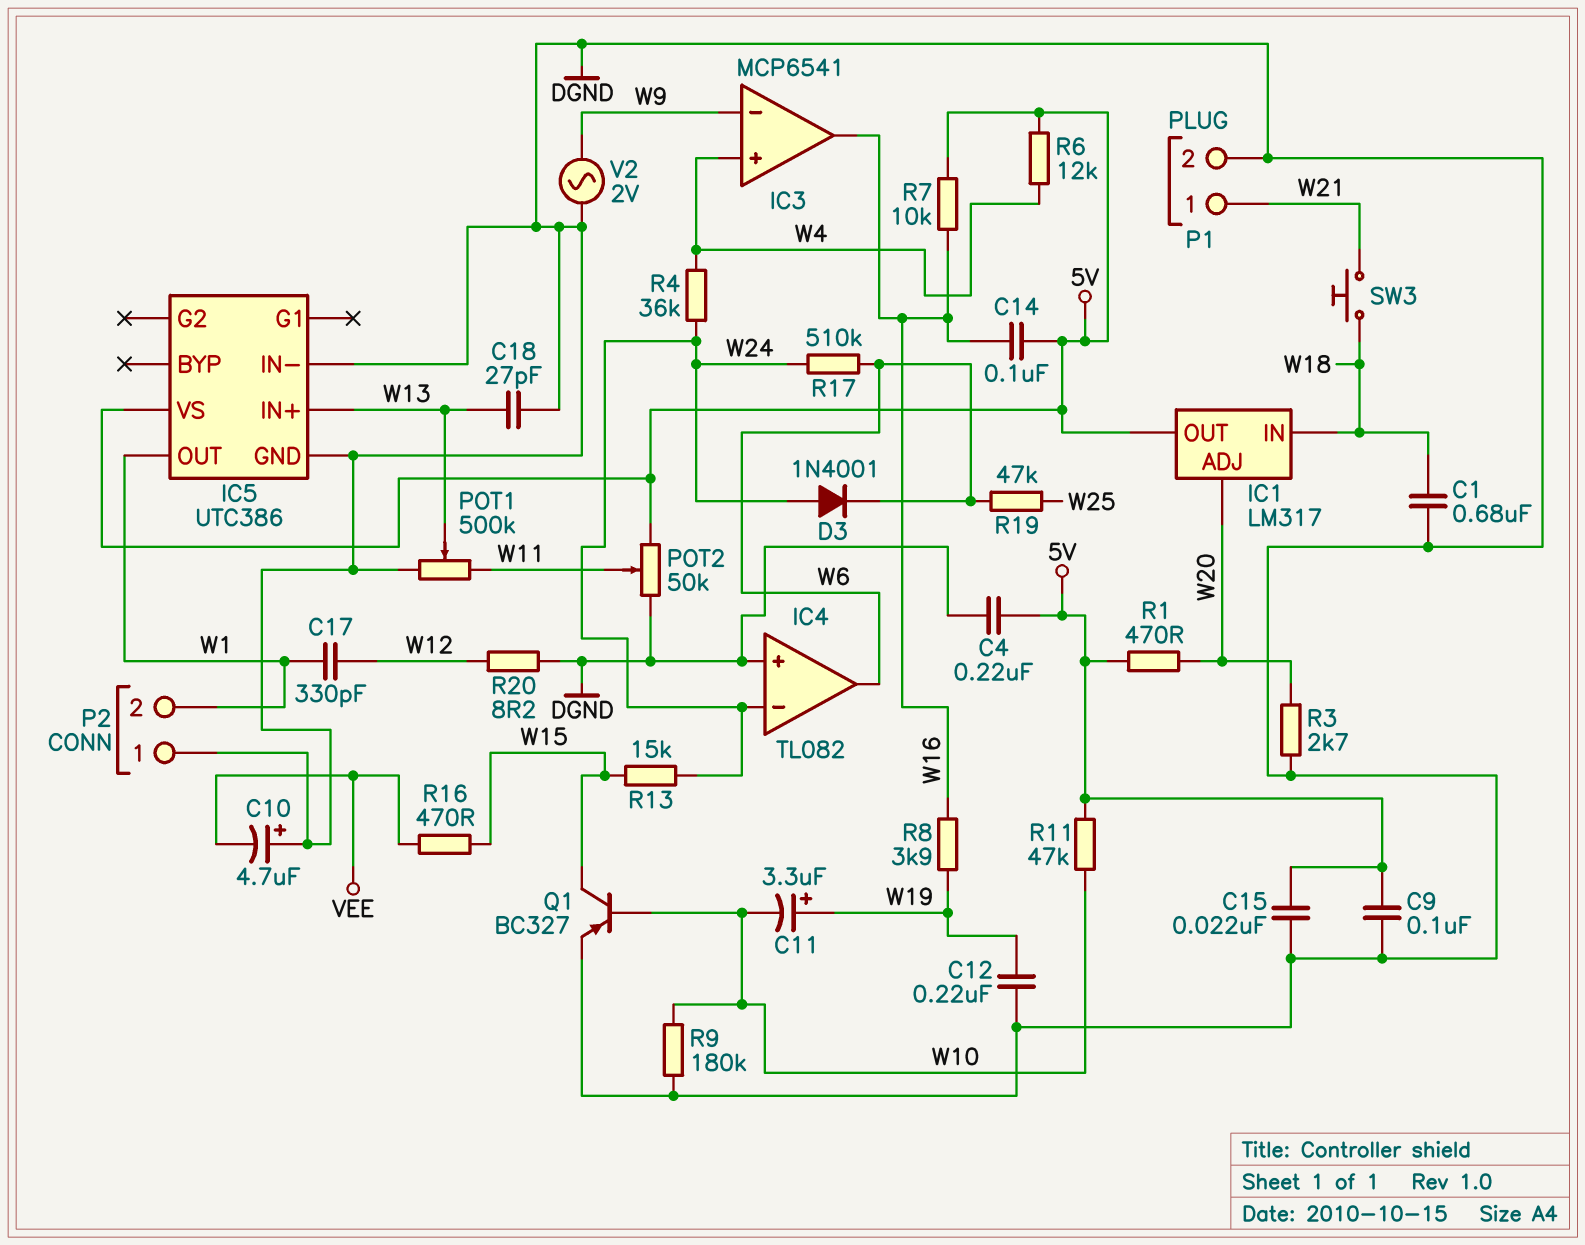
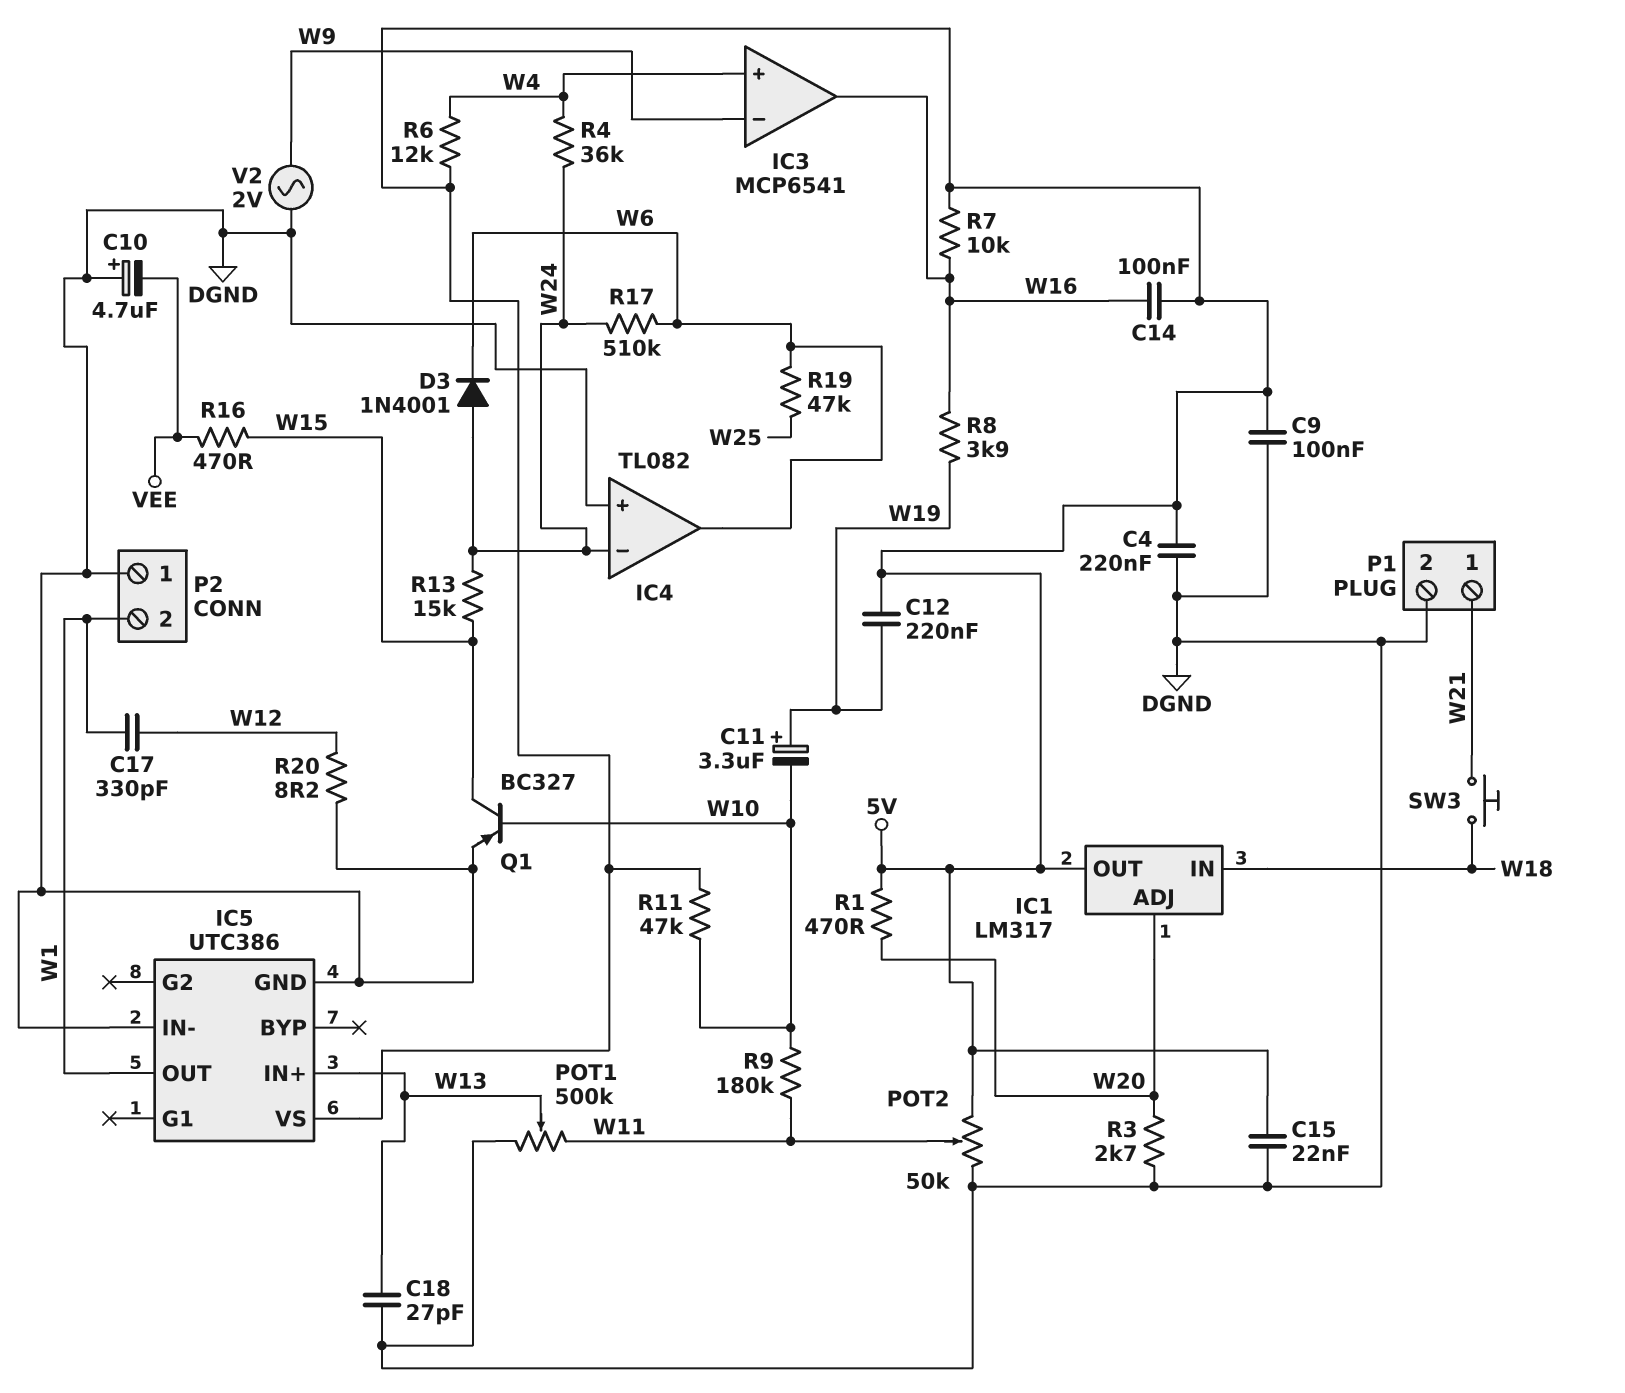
C1: 680nF (DGND, W18) -> none
C12: 220nF (DGND, W19) -> 220nF (5V, W19)
R9: 180k (DGND, W10) -> 180k (W10, W11)

